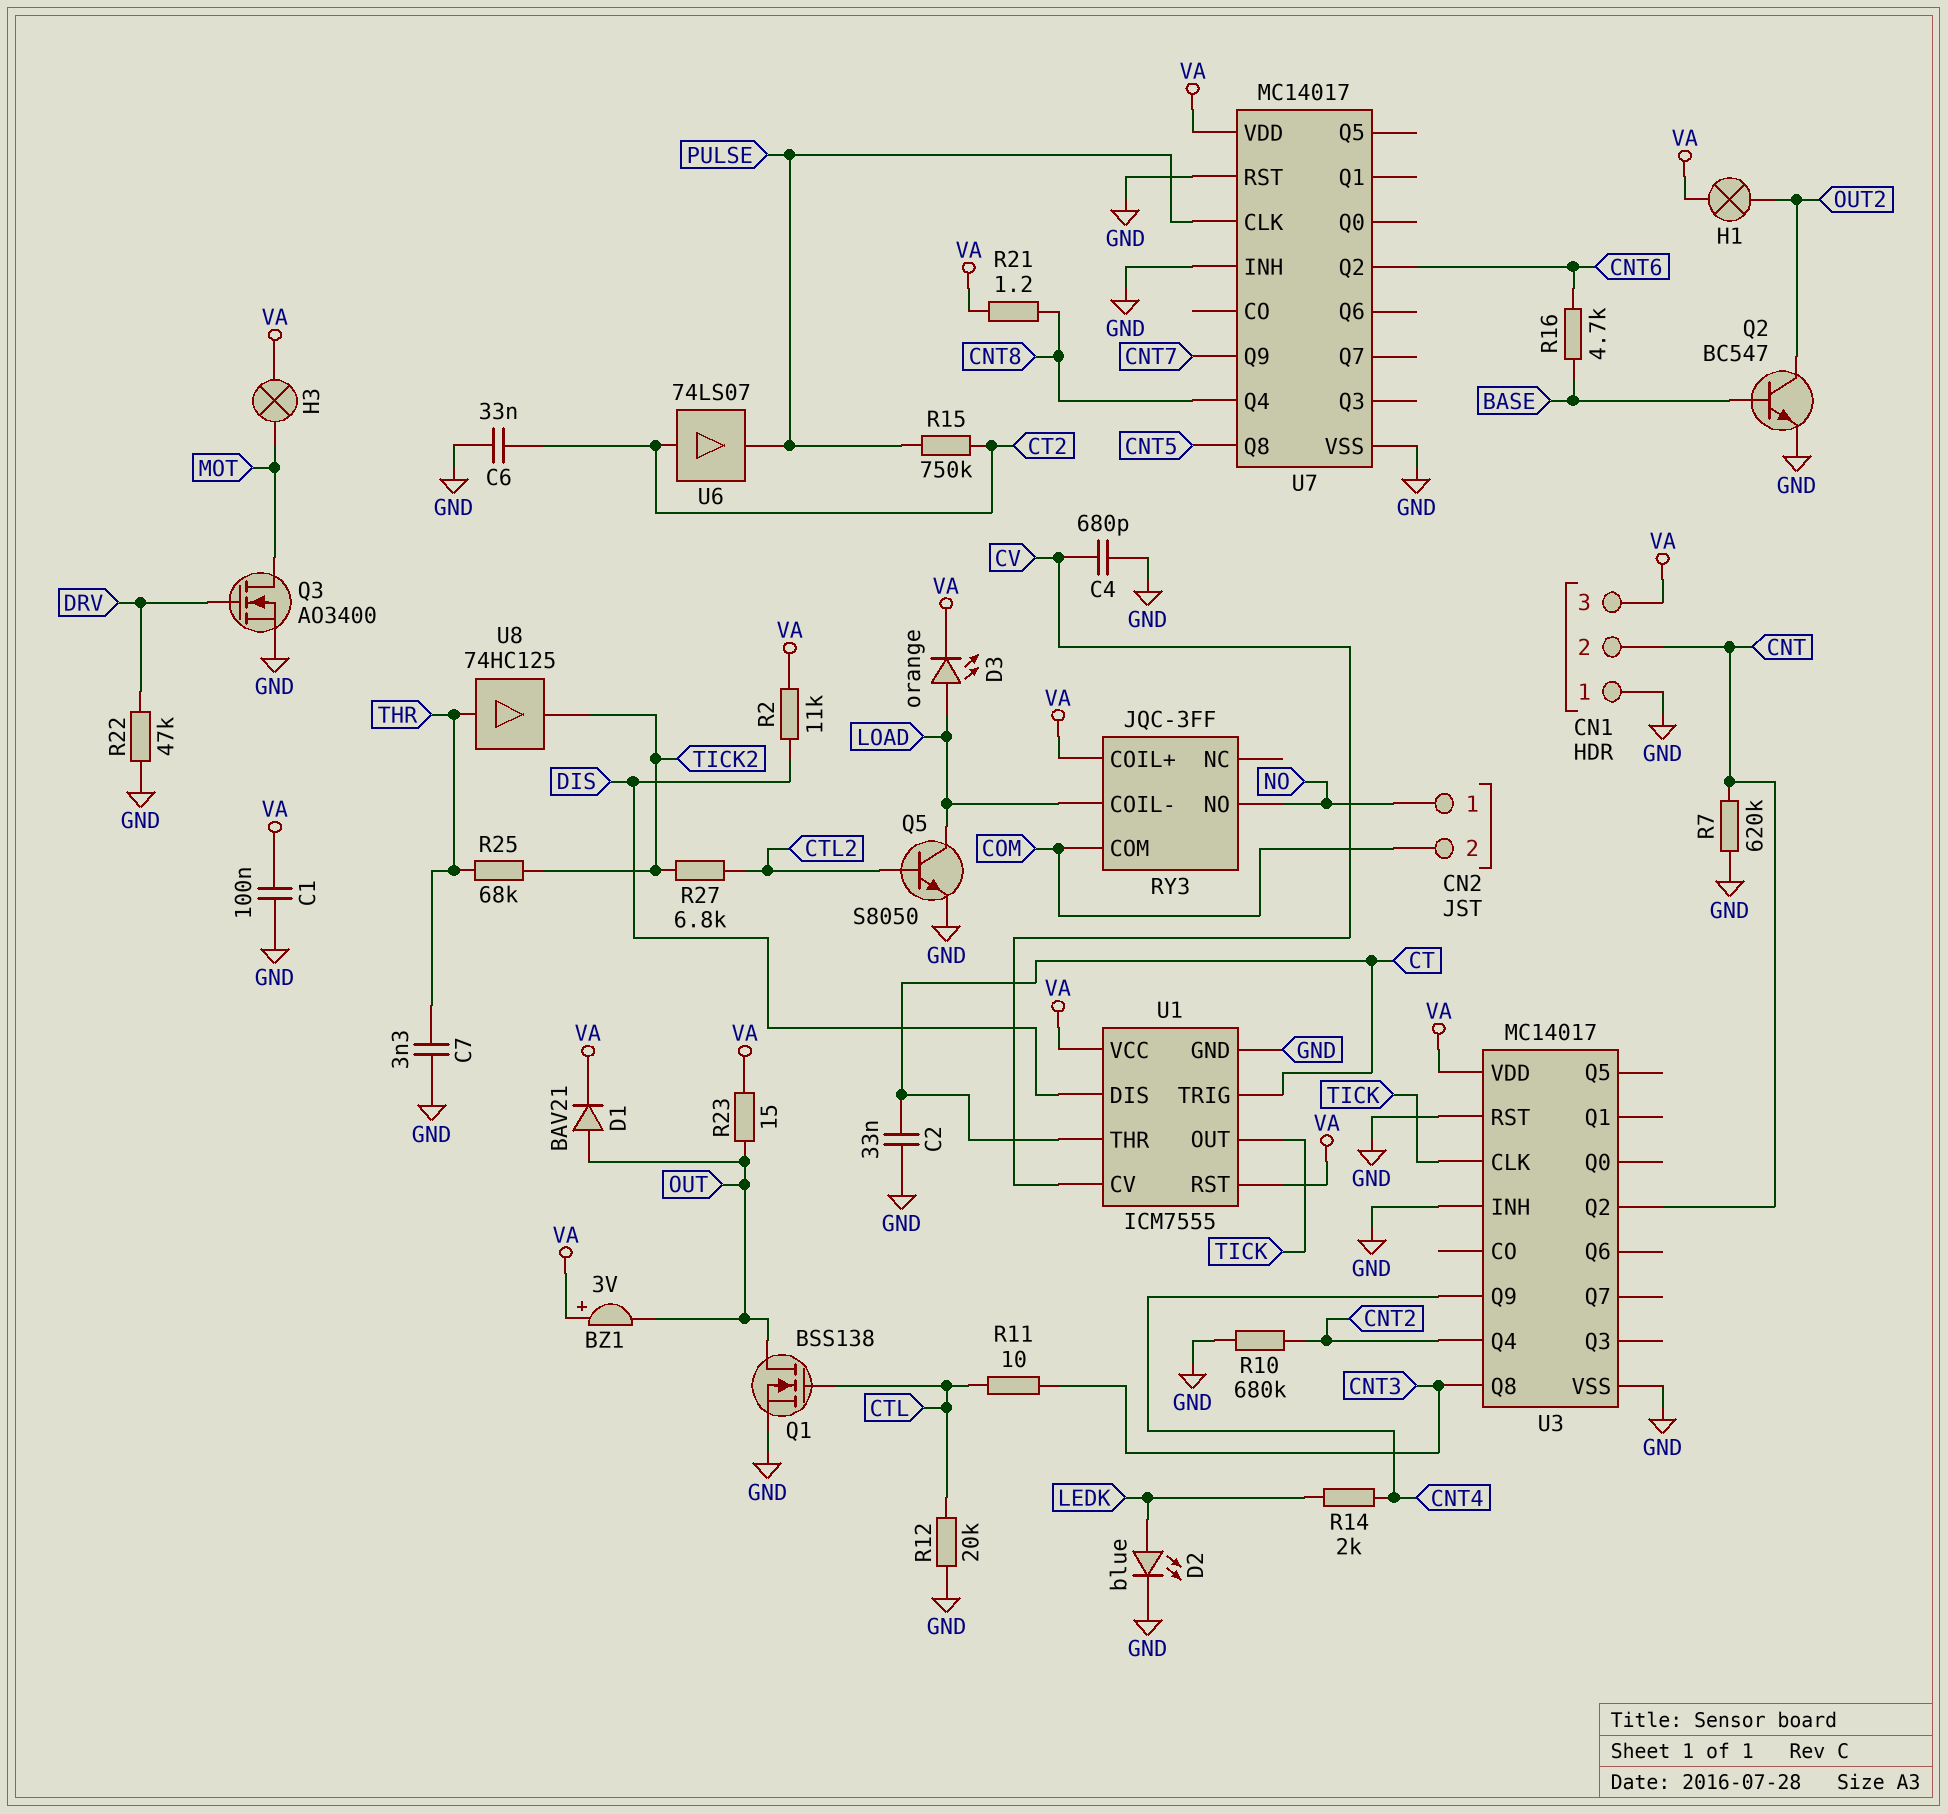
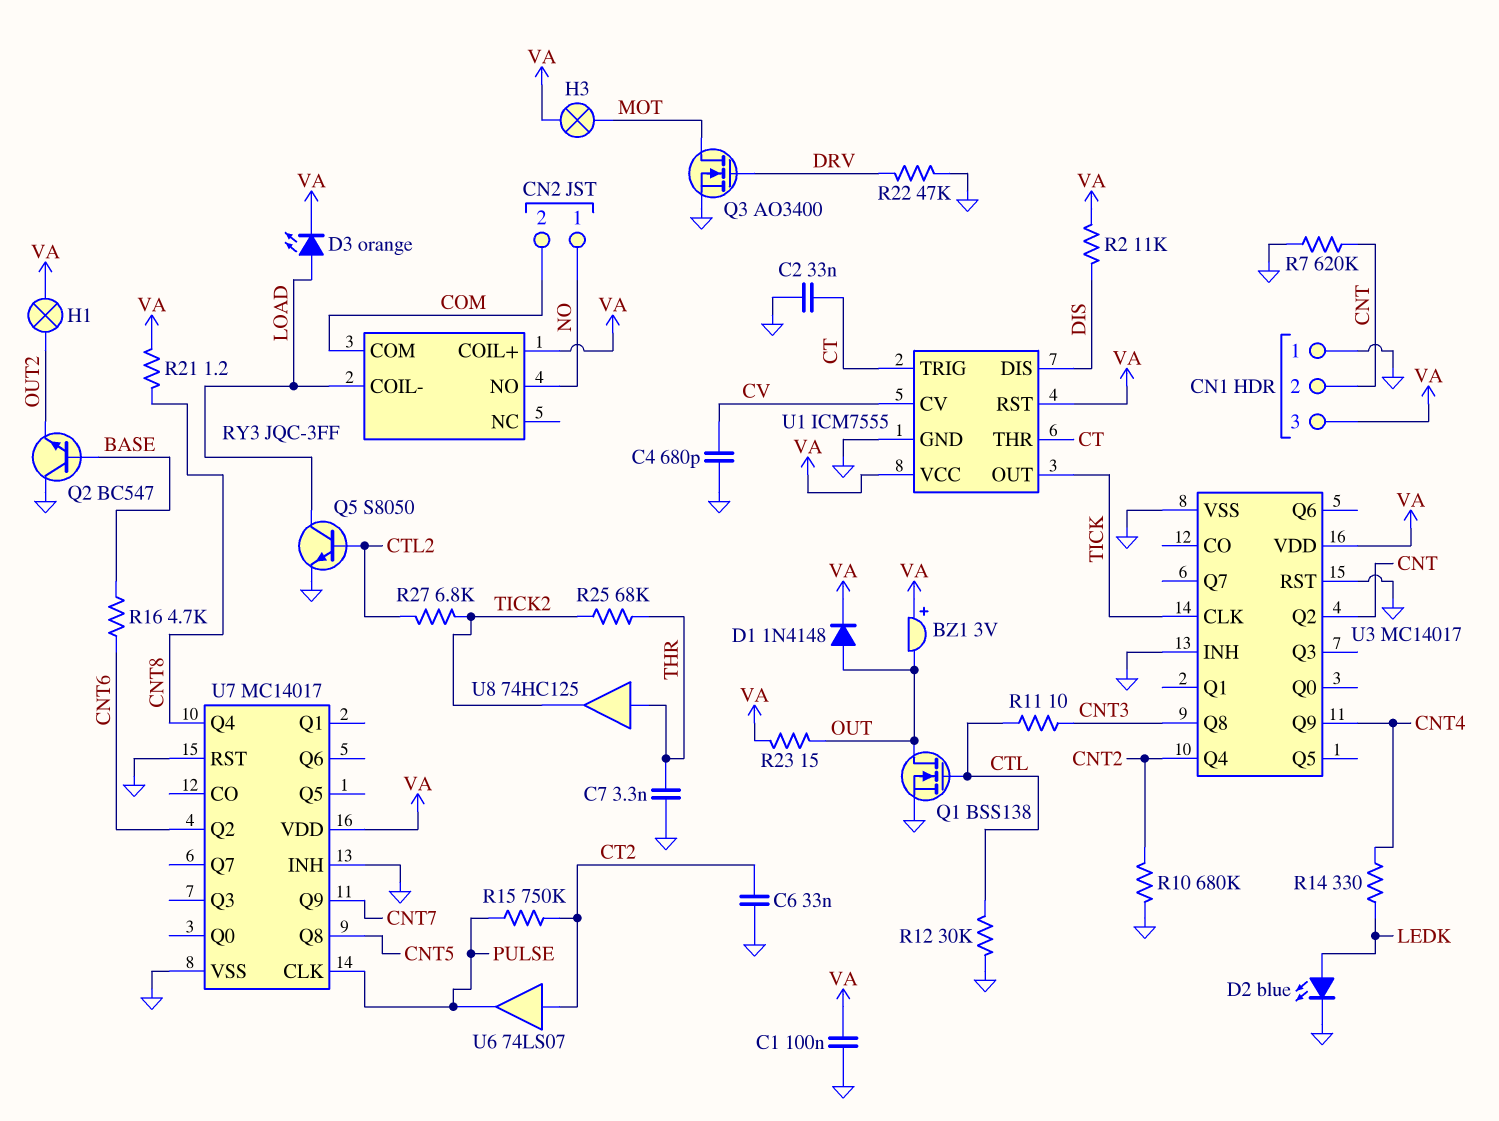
D1: diode BAV21 (A OUT, K VA) -> diode 1N4148 (A OUT, K VA)
Q2: NPN BC547 (B BASE, C OUT2, E GND) -> NPN BC547 (B BASE, C GND, E OUT2)
R12: 20k (CTL, GND) -> 30k (CTL, GND)
R14: 2k (CNT4, LEDK) -> 330 (CNT4, LEDK)

